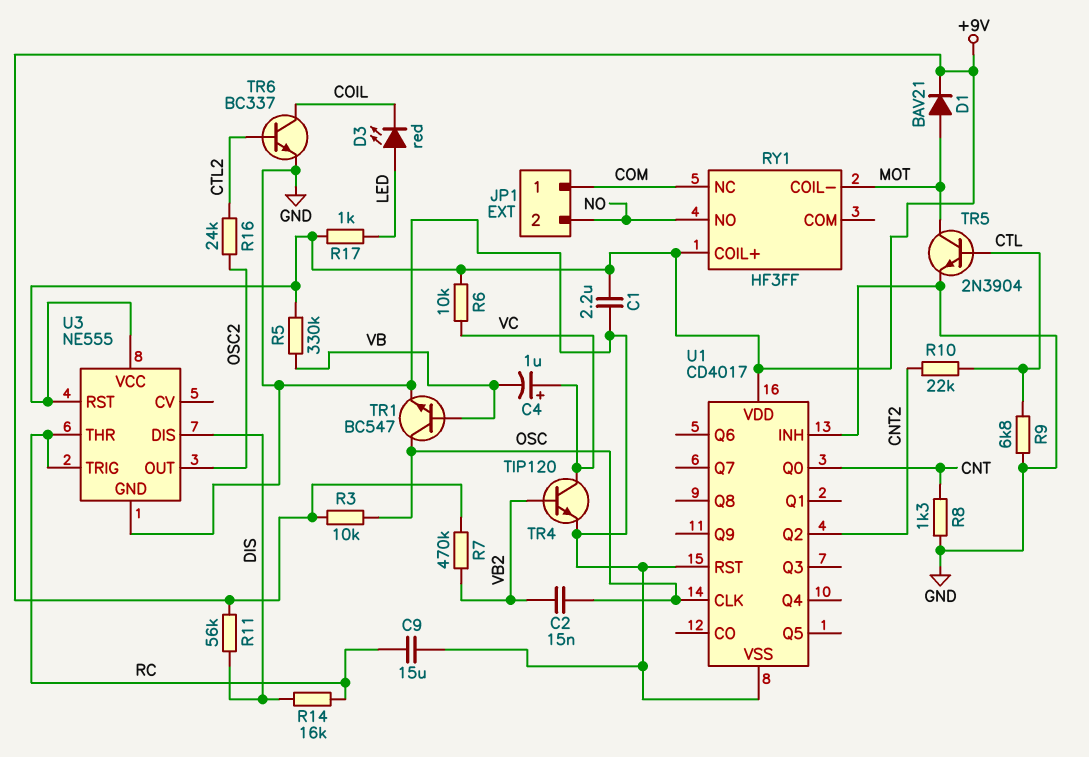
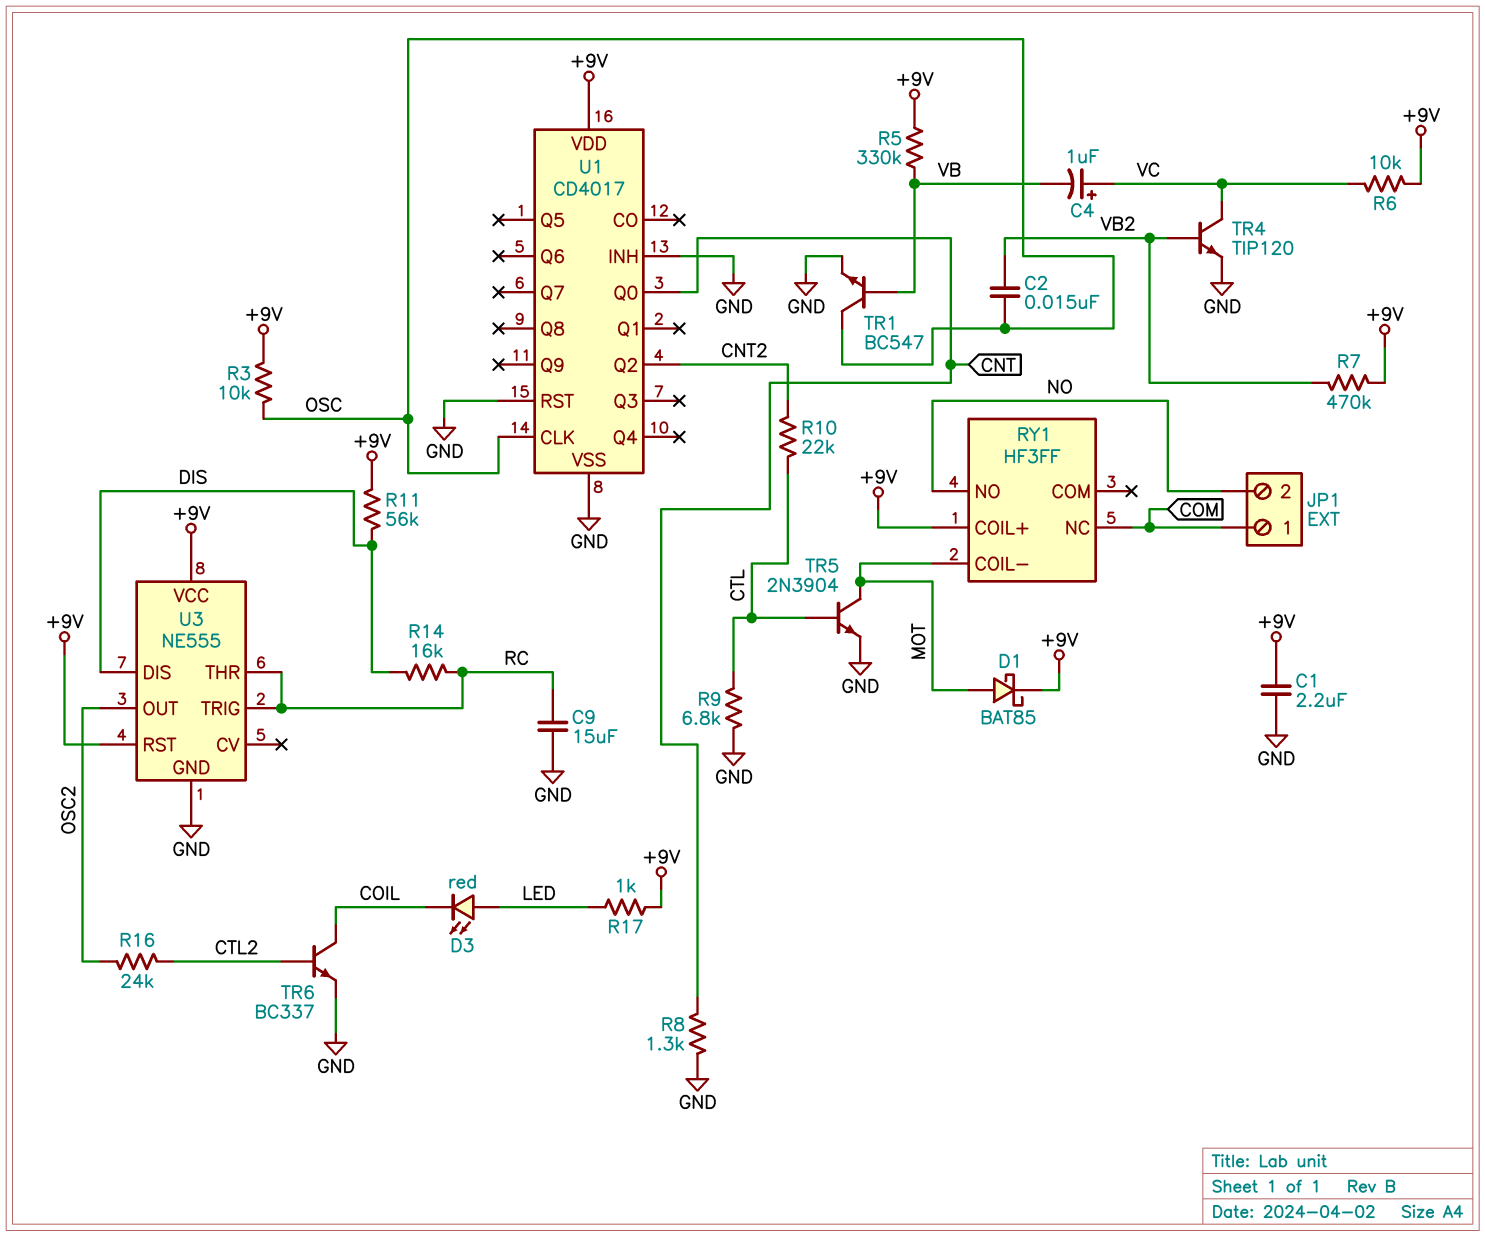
D1: diode BAV21 (A MOT, K +9V) -> schottky BAT85 (A MOT, K +9V)

